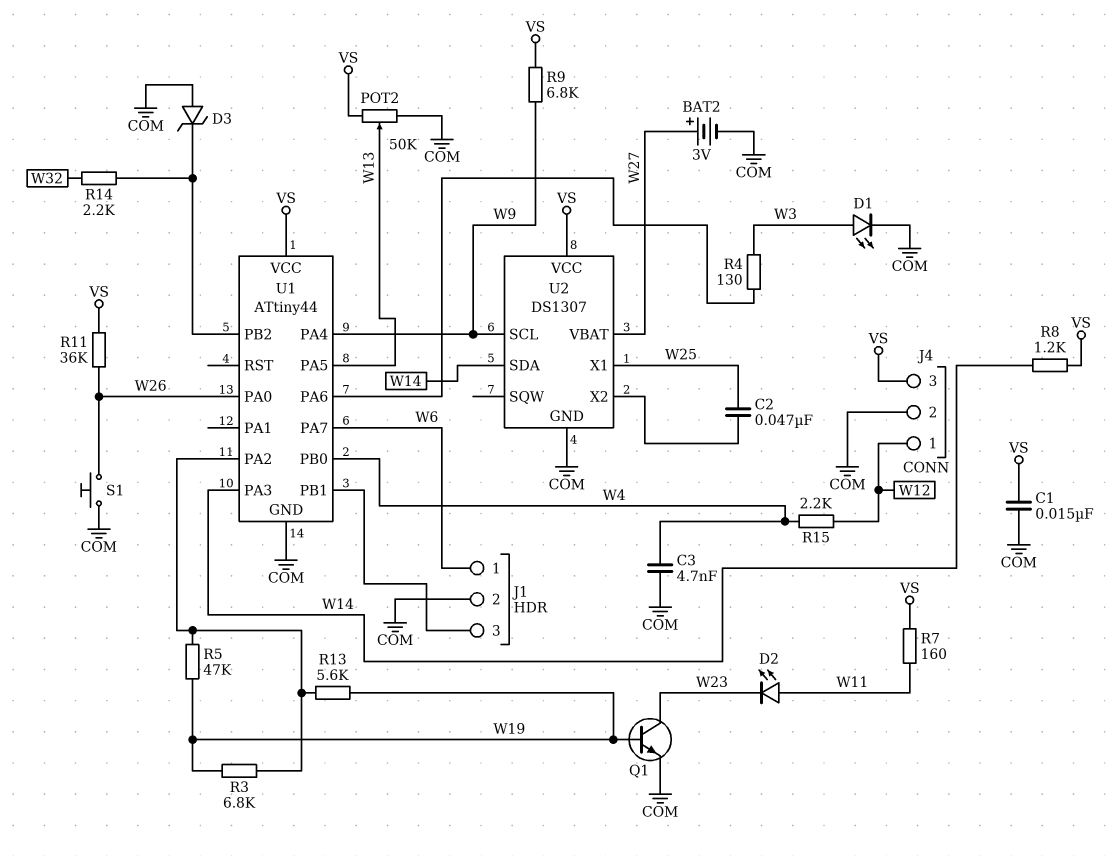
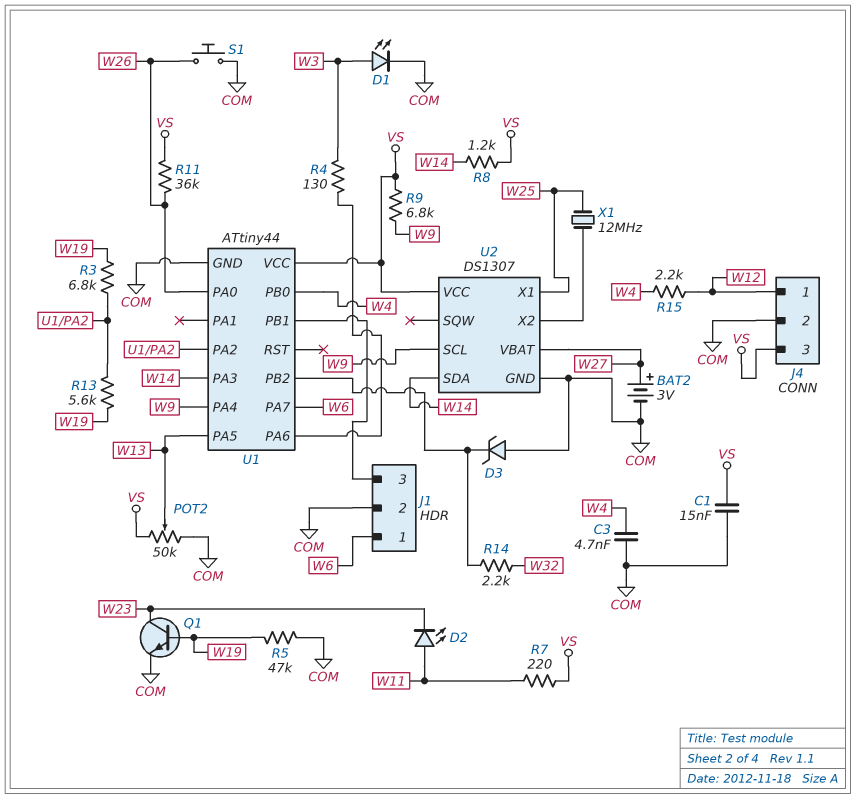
C2: 47nF (U2/X2, W25) -> none
R5: 47k (U1/PA2, W19) -> 47k (COM, W19)
R7: 160 (VS, W11) -> 220 (VS, W11)
X1: none -> 12MHz (U2/X2, W25)

